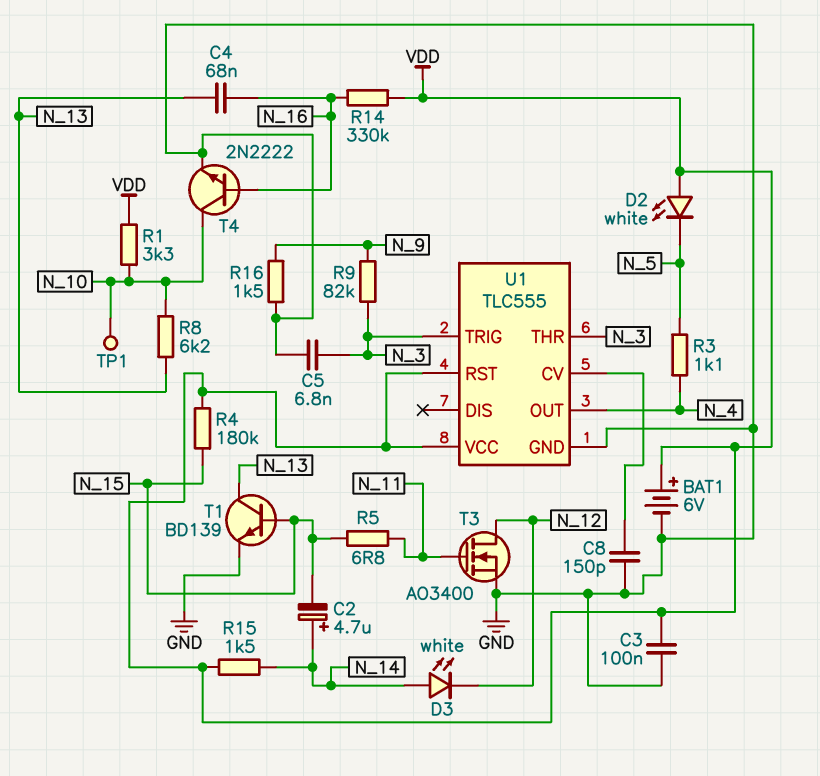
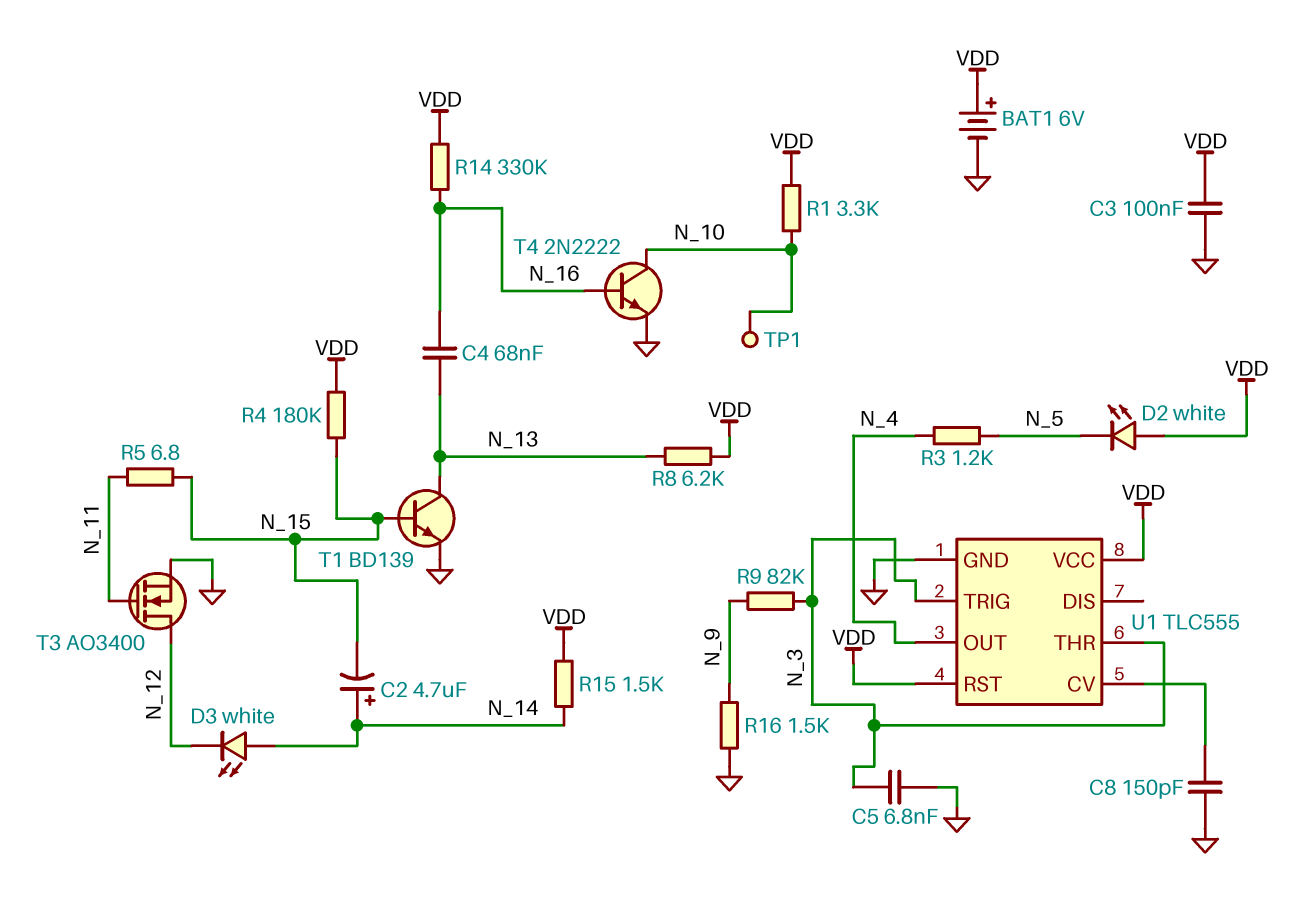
R3: 1.1k (N_4, N_5) -> 1.2k (N_4, N_5)
R8: 6.2k (N_10, N_13) -> 6.2k (N_13, VDD)

